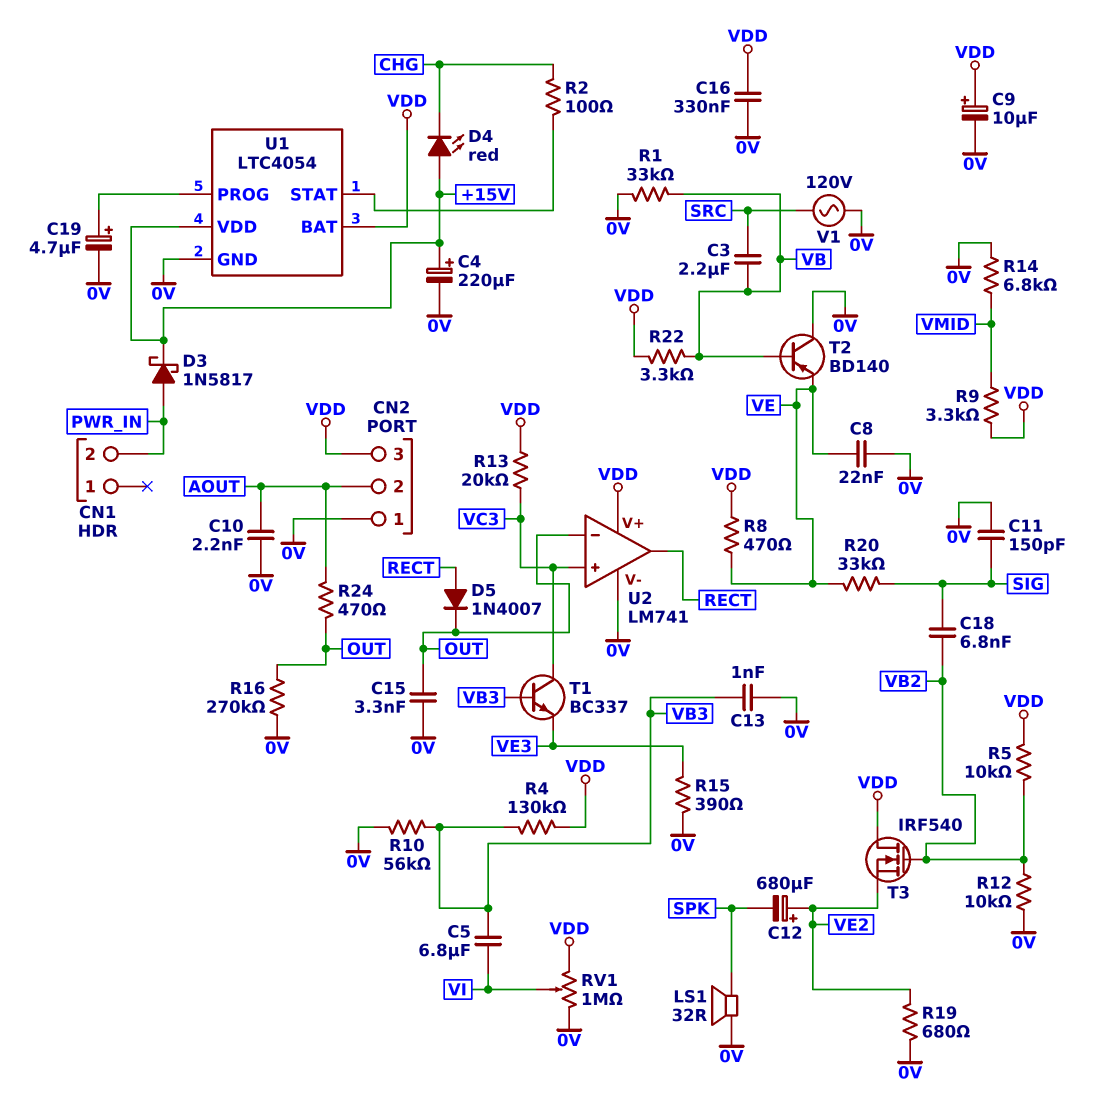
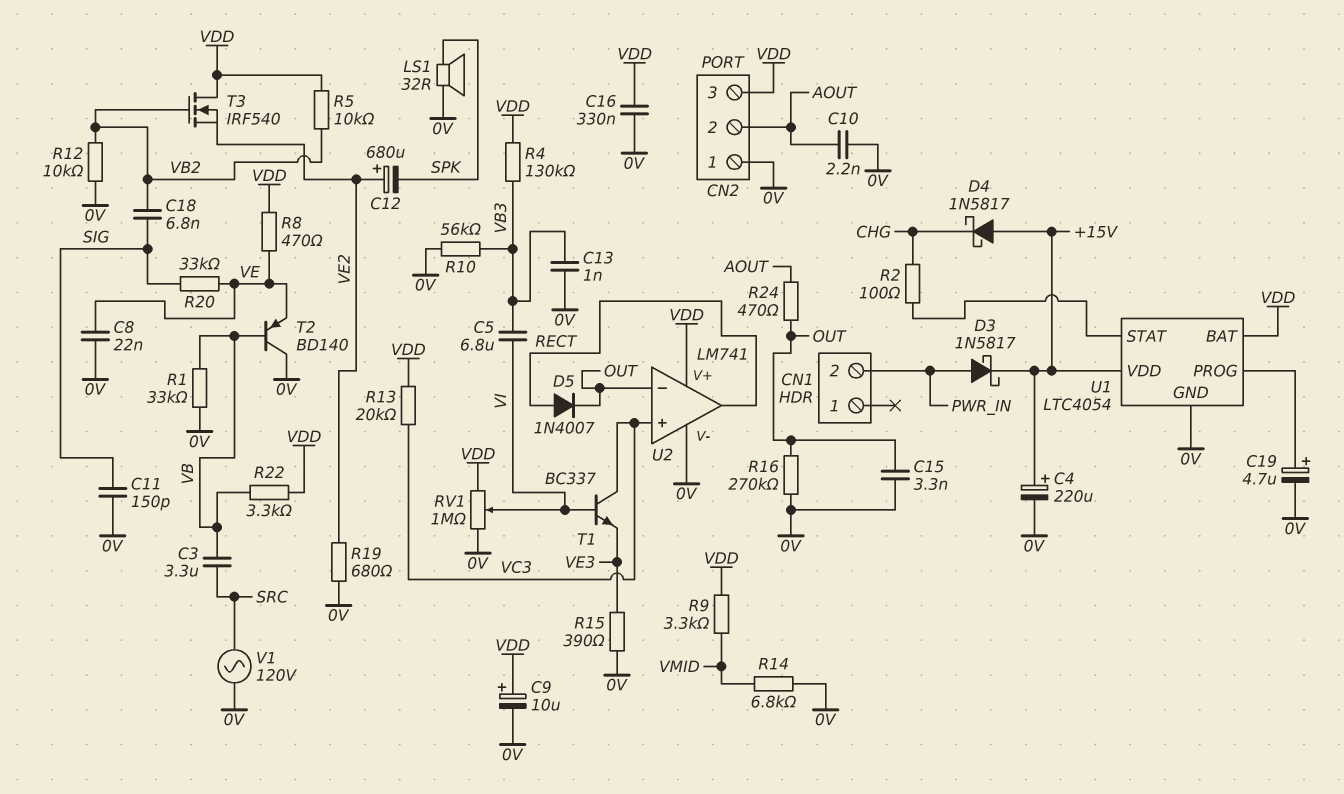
C3: 2.2uF (SRC, VB) -> 3.3uF (SRC, VB)
D4: LED red (A +15V, K CHG) -> schottky 1N5817 (A +15V, K CHG)
T1: NPN BC337 (B VB3, C VC3, E VE3) -> NPN BC337 (B VI, C VC3, E VE3)

